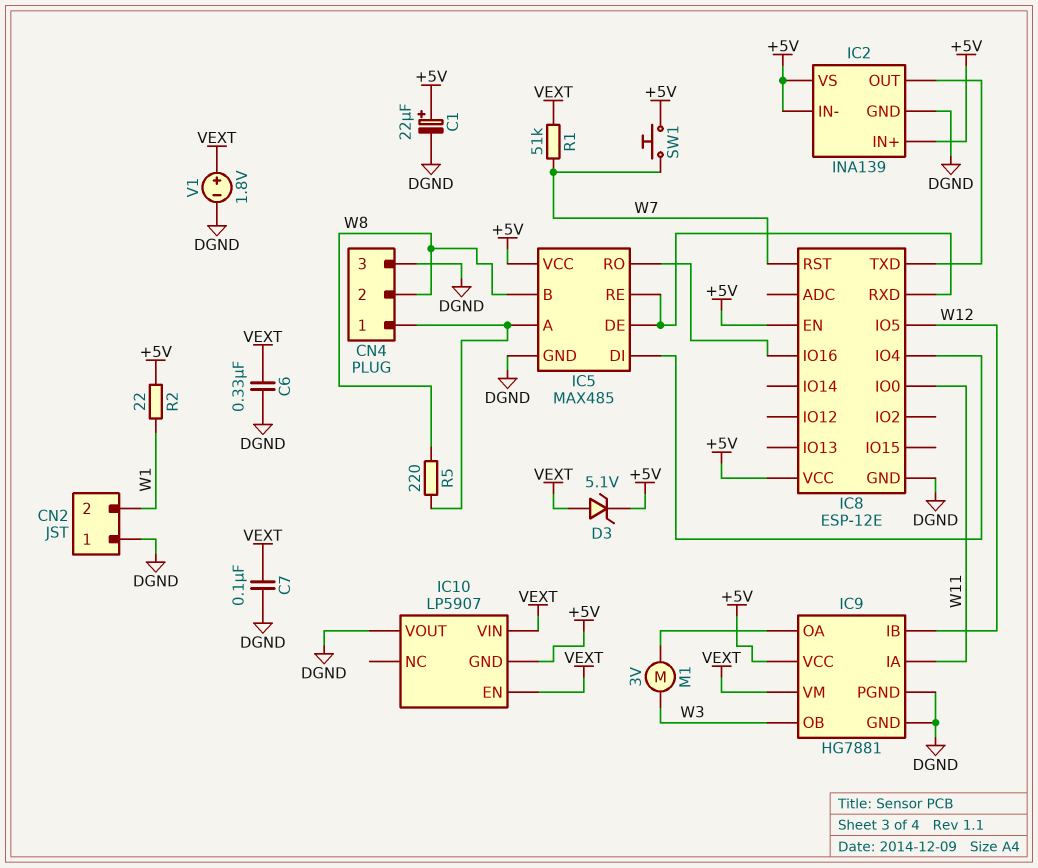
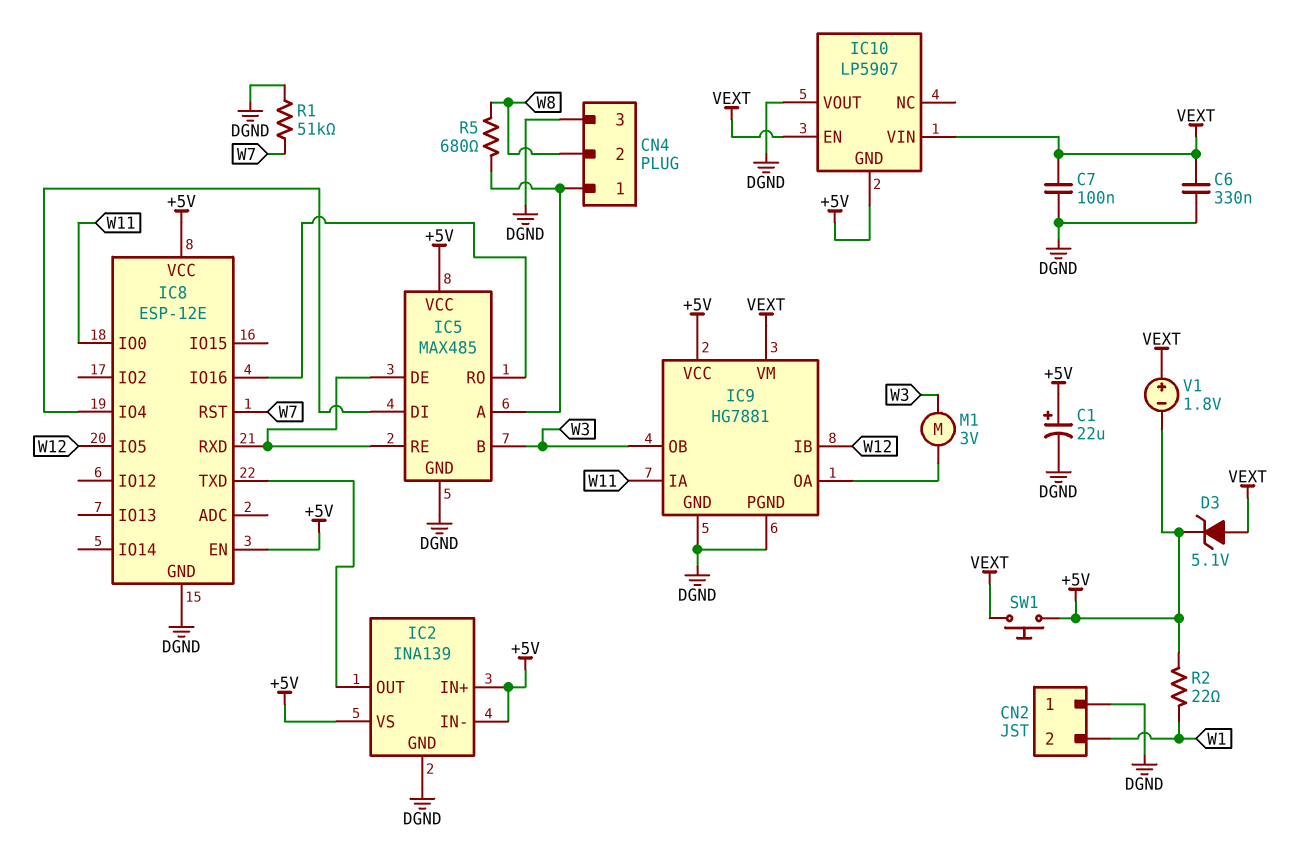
IC5 pin B: W8 -> W3
R1: 51k (VEXT, W7) -> 51k (DGND, W7)
R5: 220 (CN4/1, W8) -> 680 (CN4/1, W8)
SW1: button (+5V, W7) -> button (+5V, VEXT)
V1: 1.8V (plus VEXT, minus DGND) -> 1.8V (plus VEXT, minus +5V)

